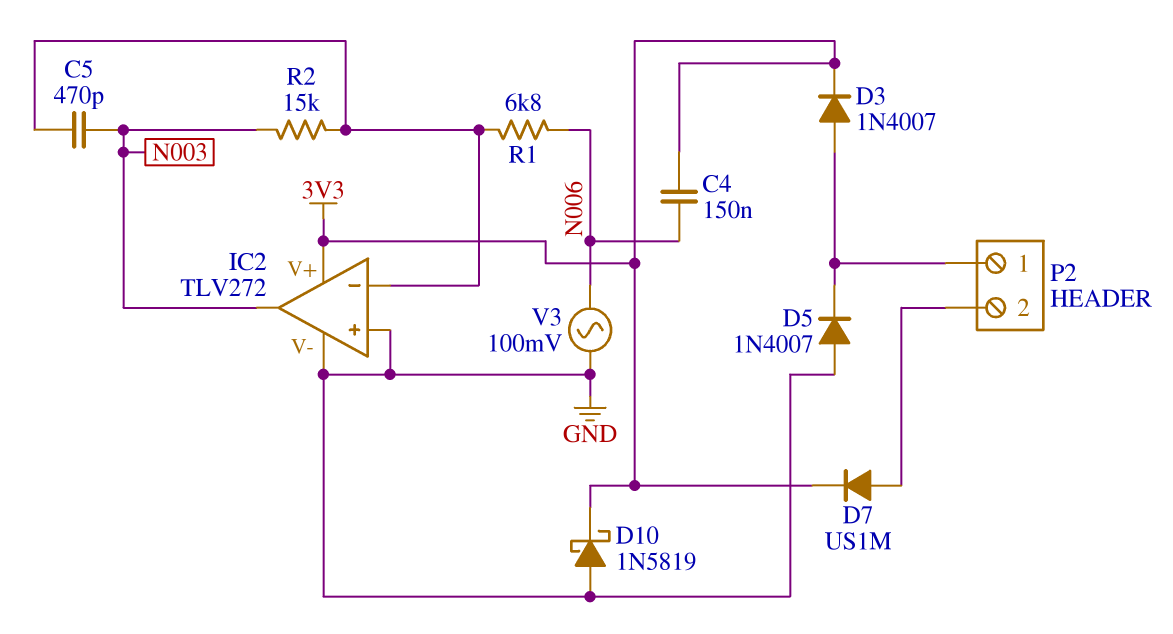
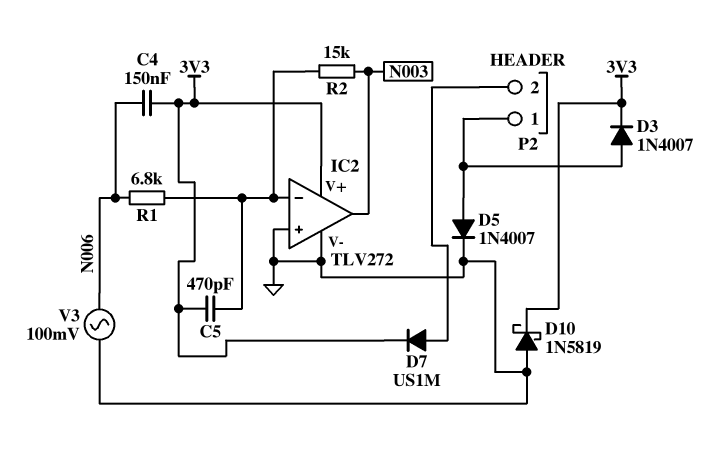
C5: 470pF (IC2/in-, N003) -> 470pF (3V3, IC2/in-)
D5: diode 1N4007 (A GND, K P2/1) -> diode 1N4007 (A P2/1, K GND)

